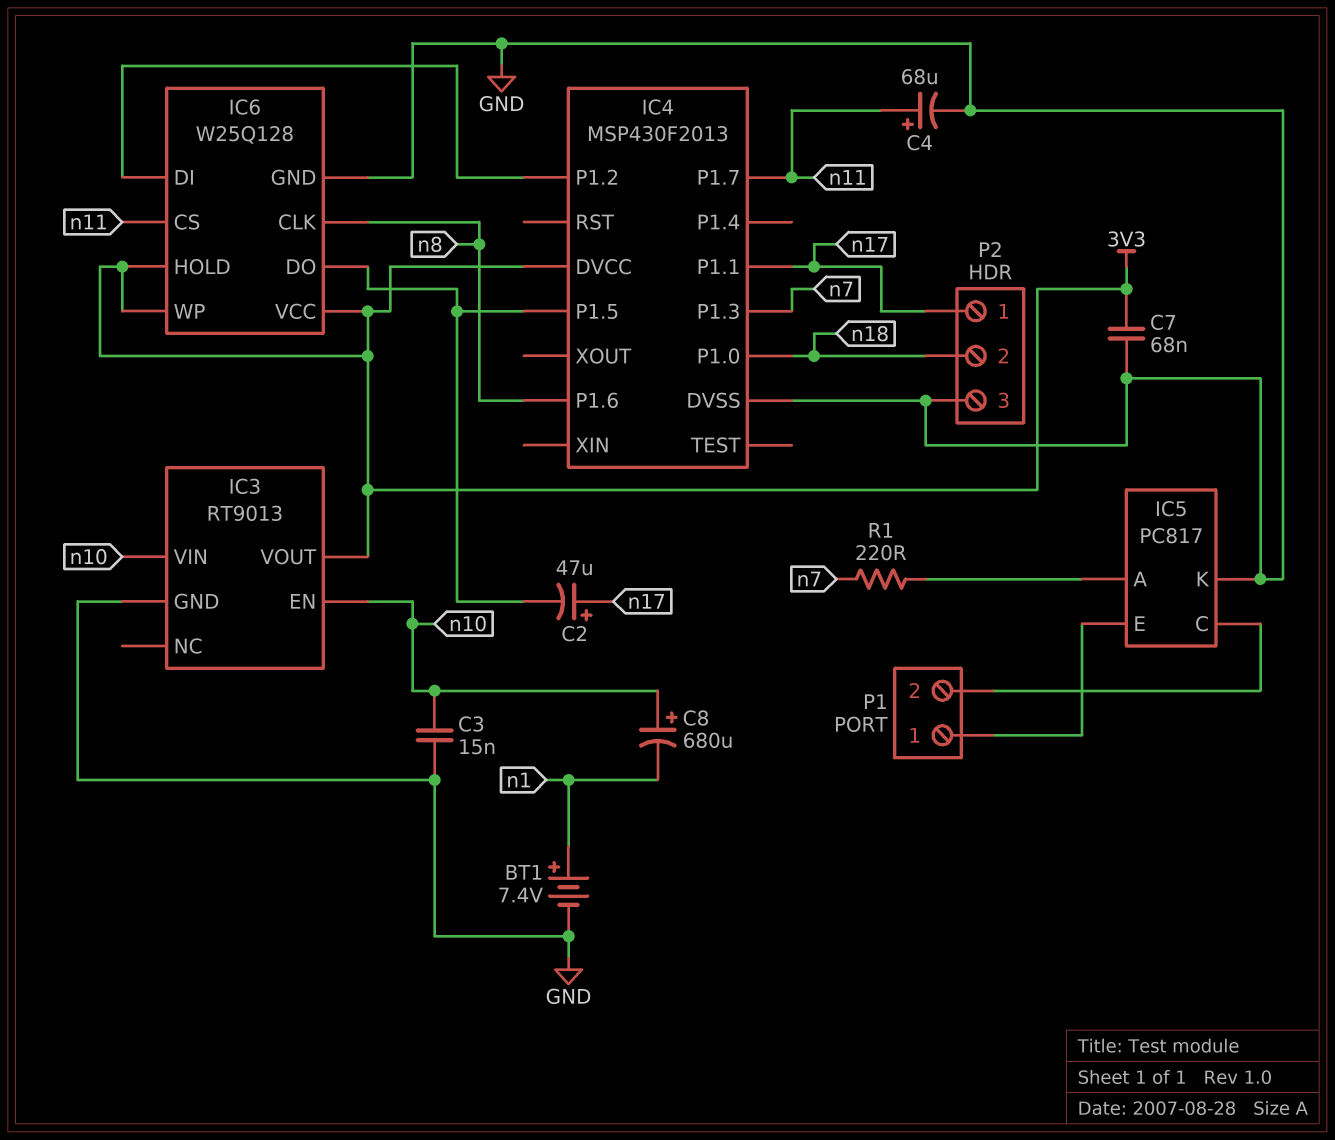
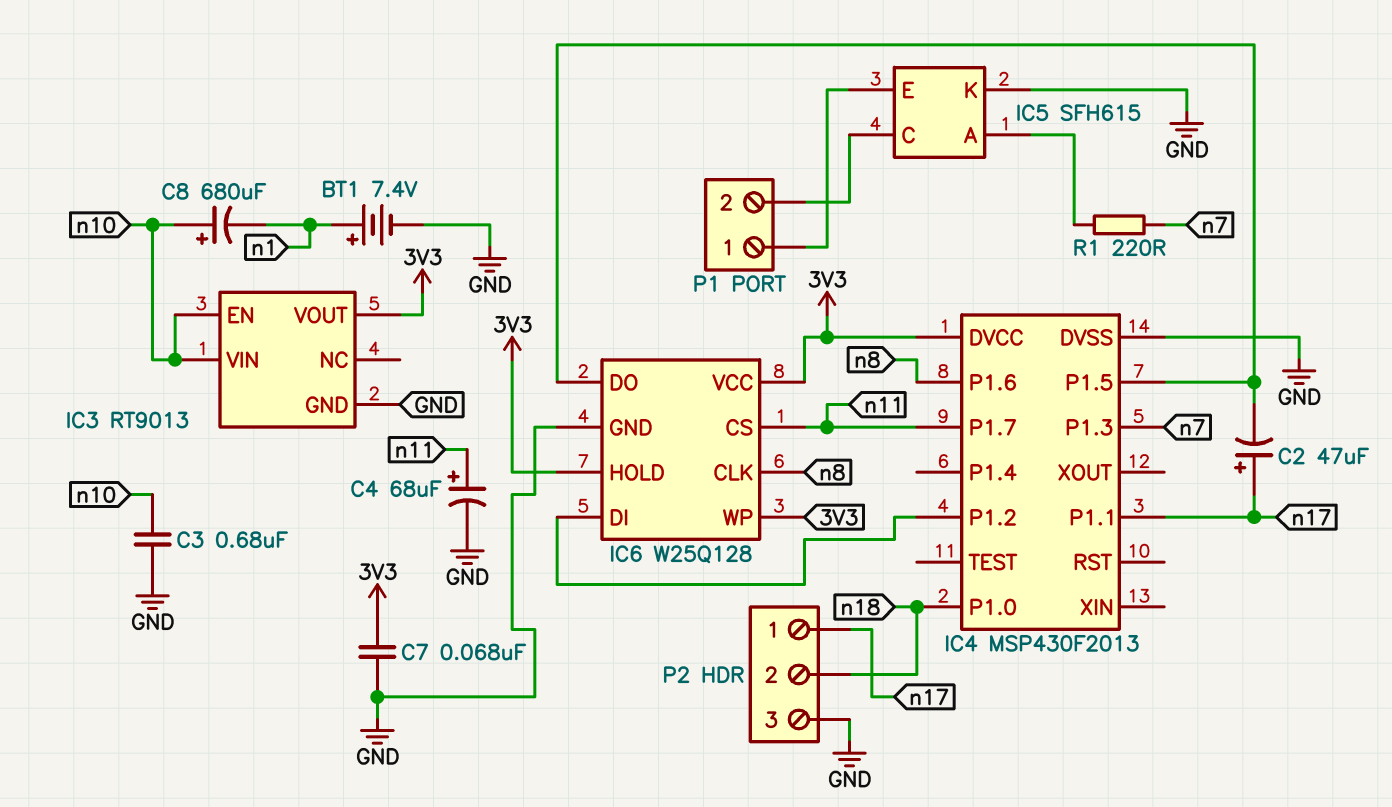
C3: 15nF (GND, n10) -> 680nF (GND, n10)
IC5: PC817 -> SFH615

